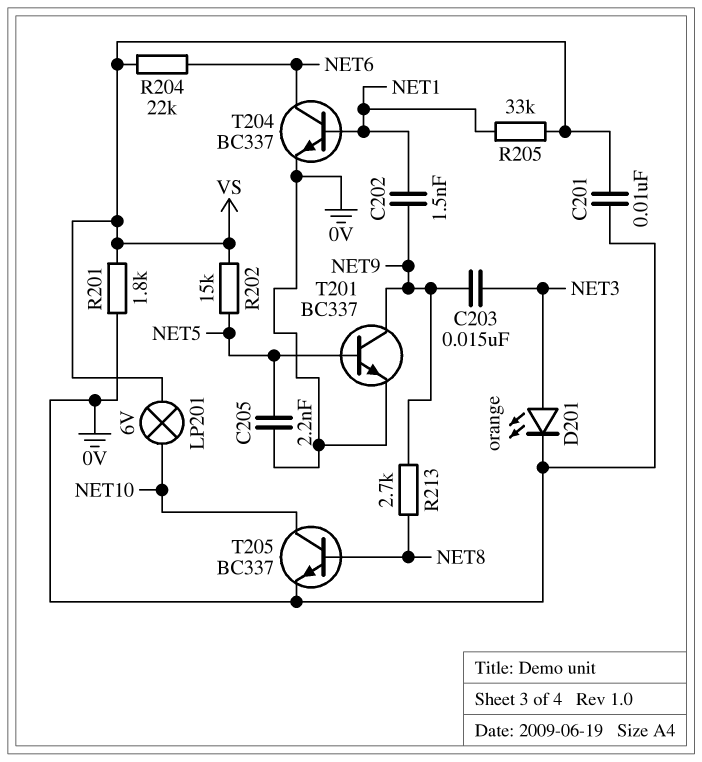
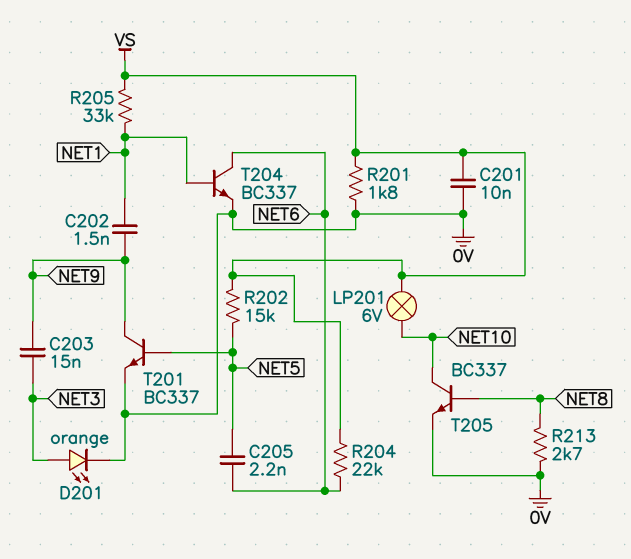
C205: 2.2nF (0V, NET5) -> 2.2nF (NET5, NET6)
R213: 2.7k (NET8, NET9) -> 2.7k (0V, NET8)

